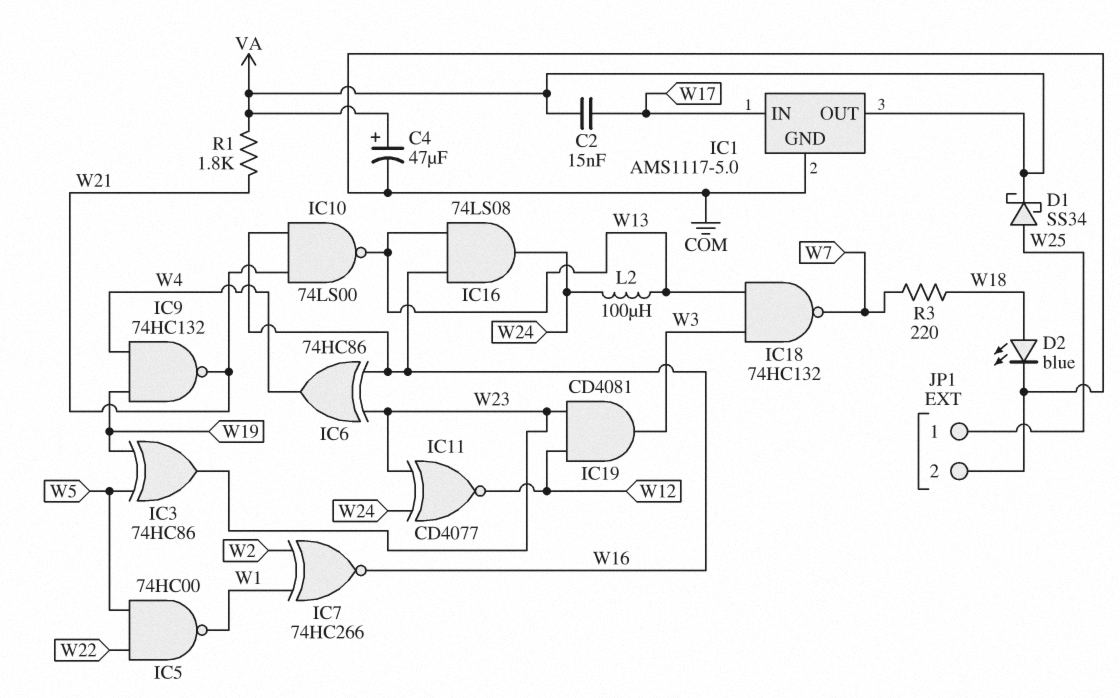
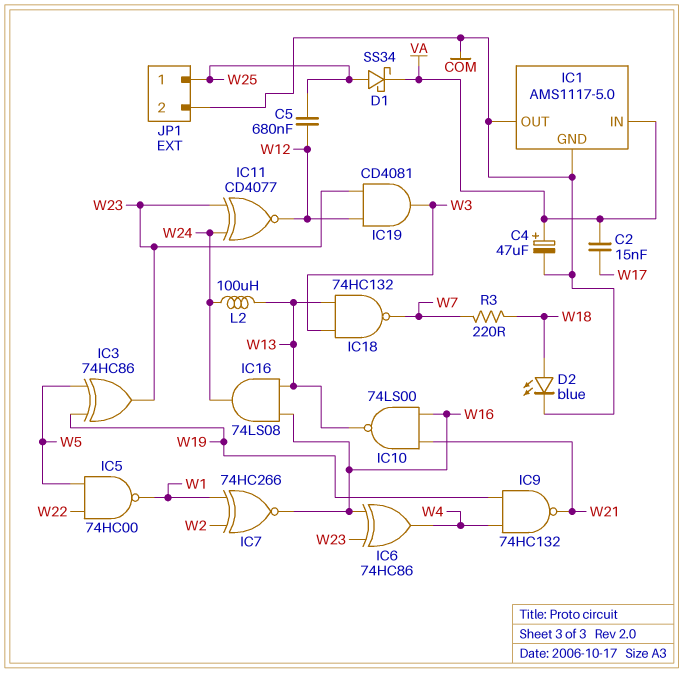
C5: none -> 680nF (W12, W25)
IC1 pin IN: W17 -> VA
IC1 pin OUT: VA -> COM
R1: 1.8k (VA, W21) -> none

